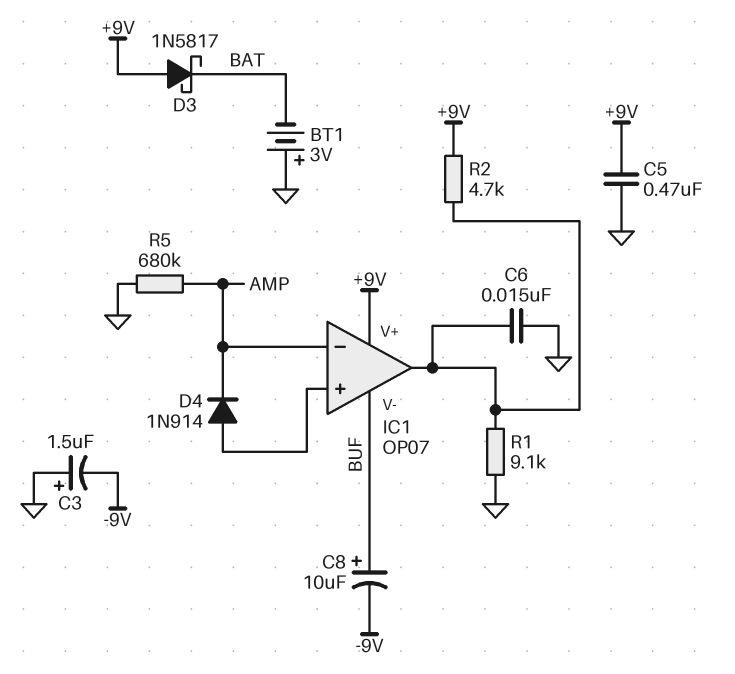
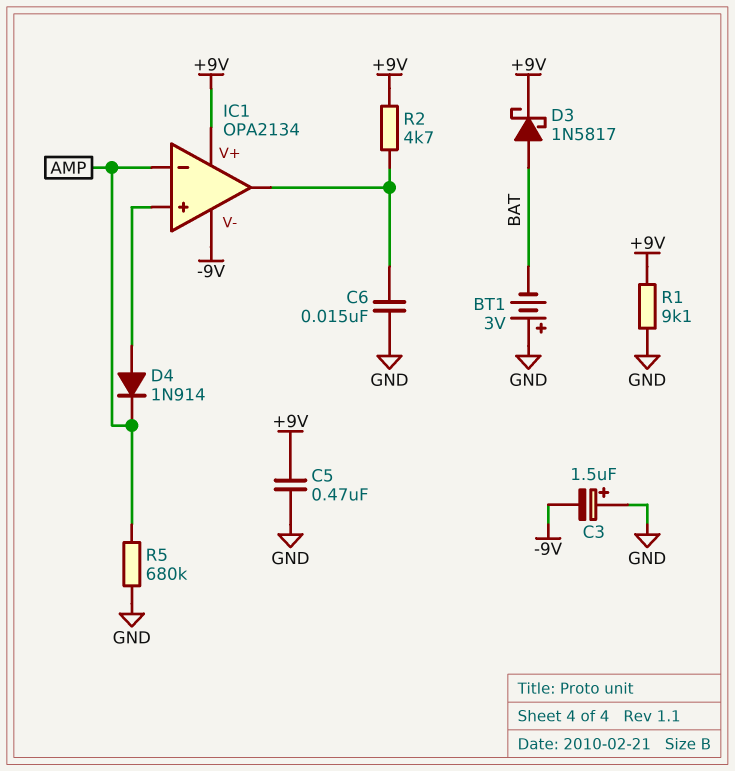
C8: 10uF (plus BUF, minus -9V) -> none
D3: schottky 1N5817 (A +9V, K BAT) -> schottky 1N5817 (A BAT, K +9V)
IC1: OP07 -> OPA2134
IC1 pin V-: BUF -> -9V
R1: 9.1k (GND, IC1/out) -> 9.1k (+9V, GND)

